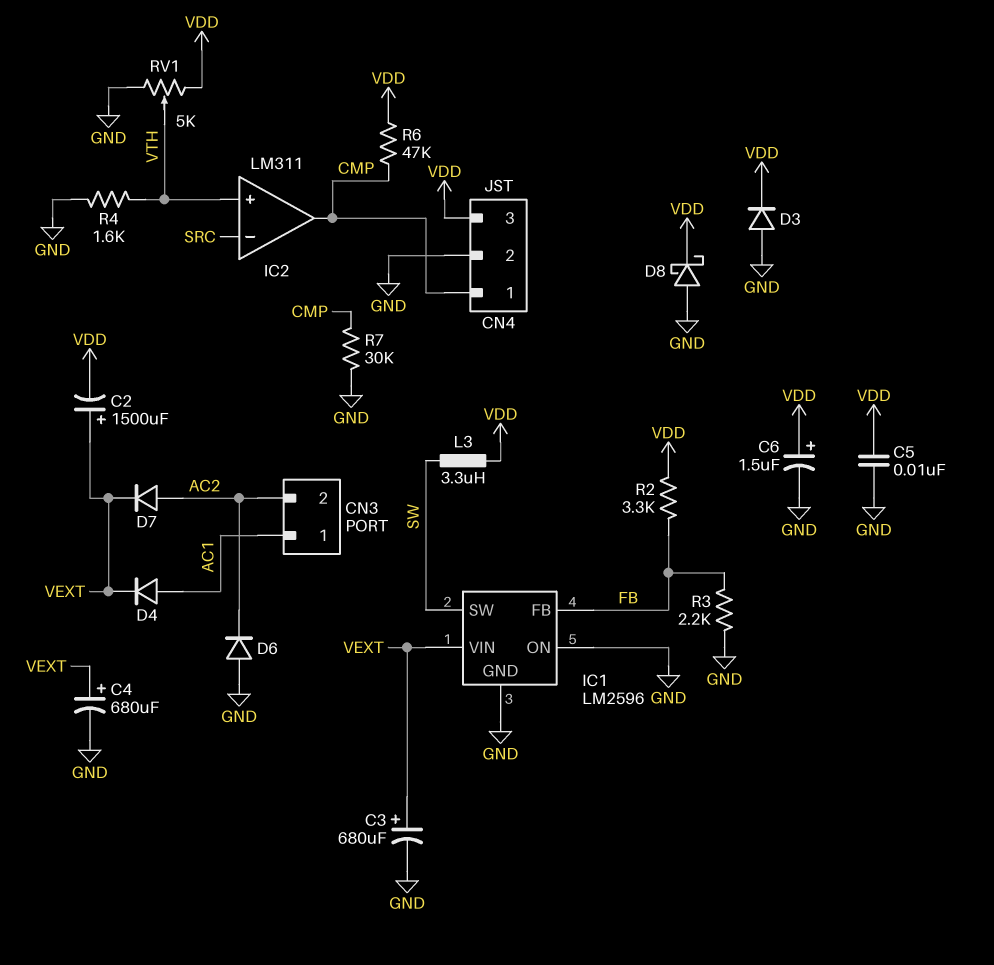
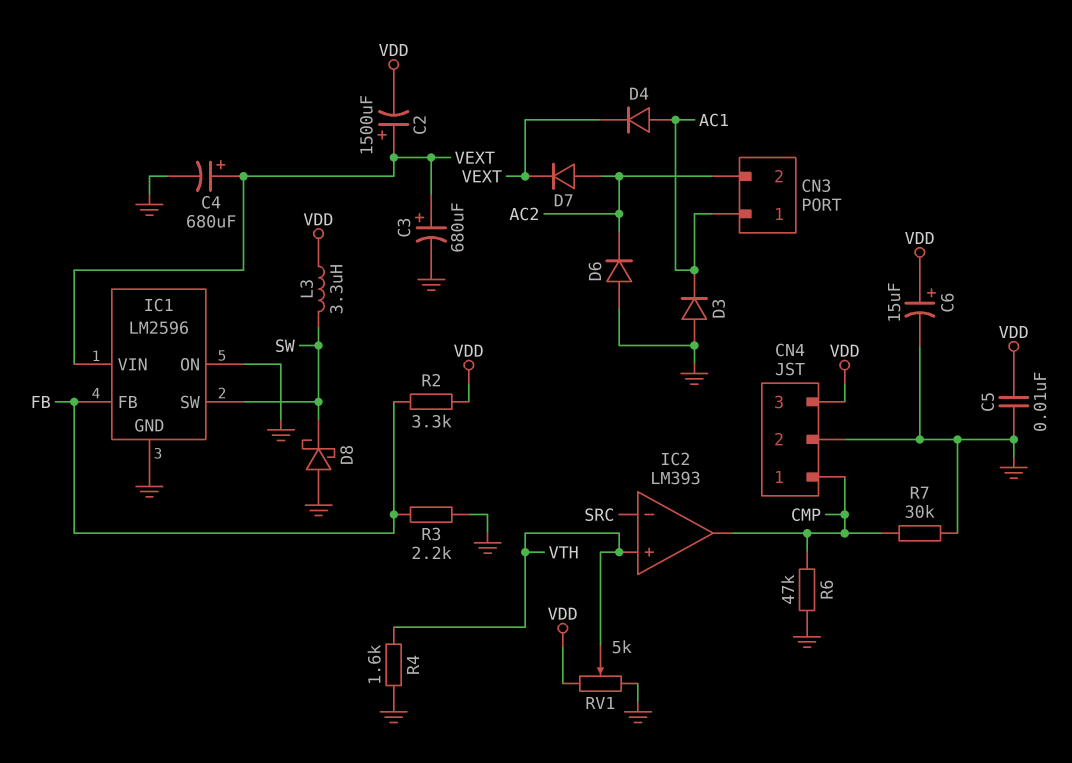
C6: 1.5uF (plus VDD, minus GND) -> 15uF (plus VDD, minus GND)
D3: diode (A GND, K VDD) -> diode (A GND, K AC1)
D8: schottky (A GND, K VDD) -> schottky (A GND, K SW)
IC2: LM311 -> LM393
R6: 47k (CMP, VDD) -> 47k (CMP, GND)

